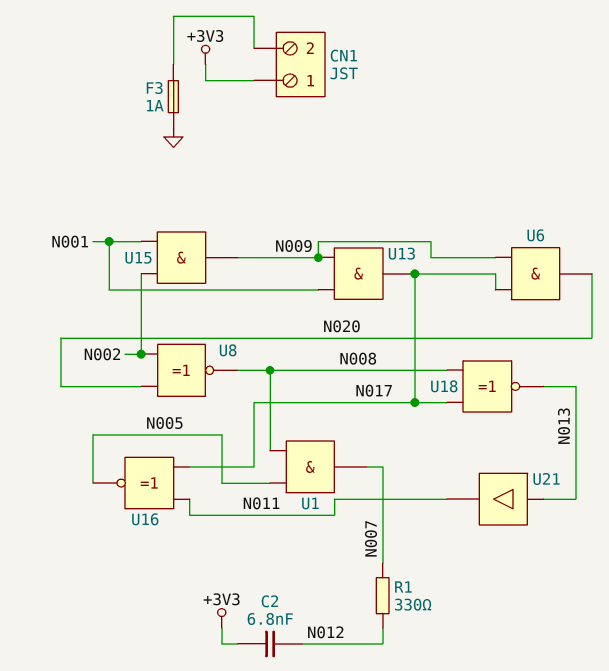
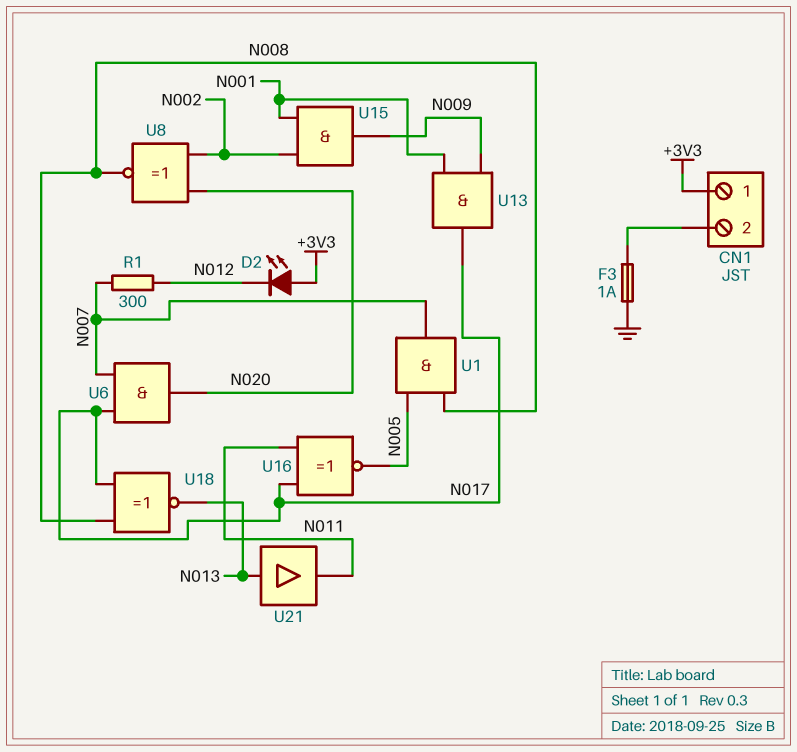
C2: 6.8nF (+3V3, N012) -> none
D2: none -> LED (A +3V3, K N012)
R1: 330 (N007, N012) -> 300 (N007, N012)
U6: AND (in N009, in N017, out N020) -> AND (in N007, in N017, out N020)

